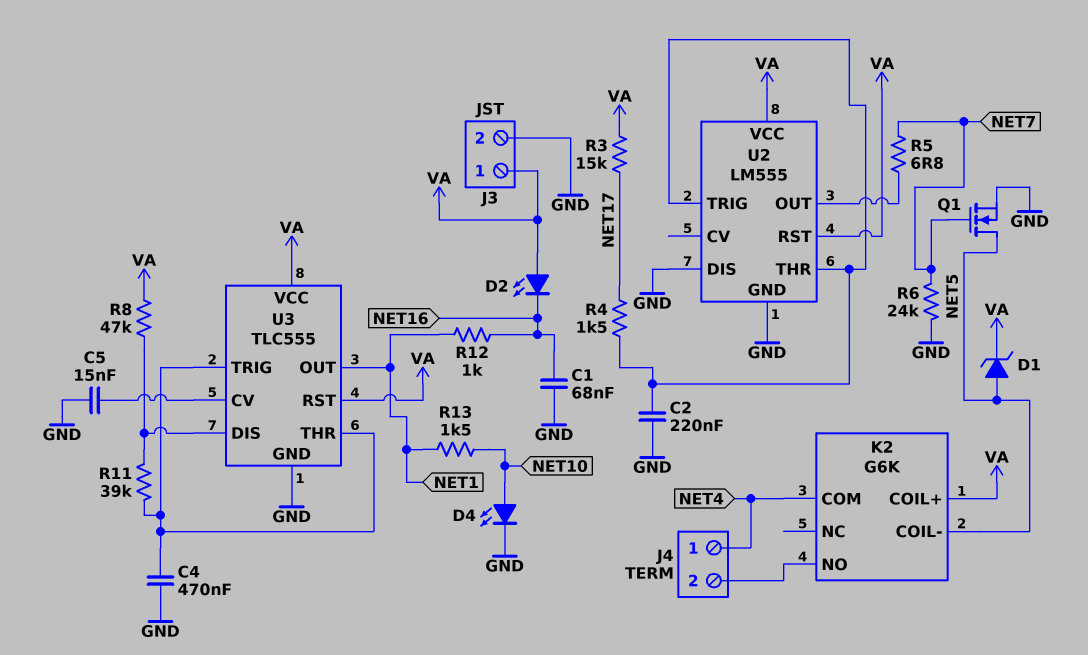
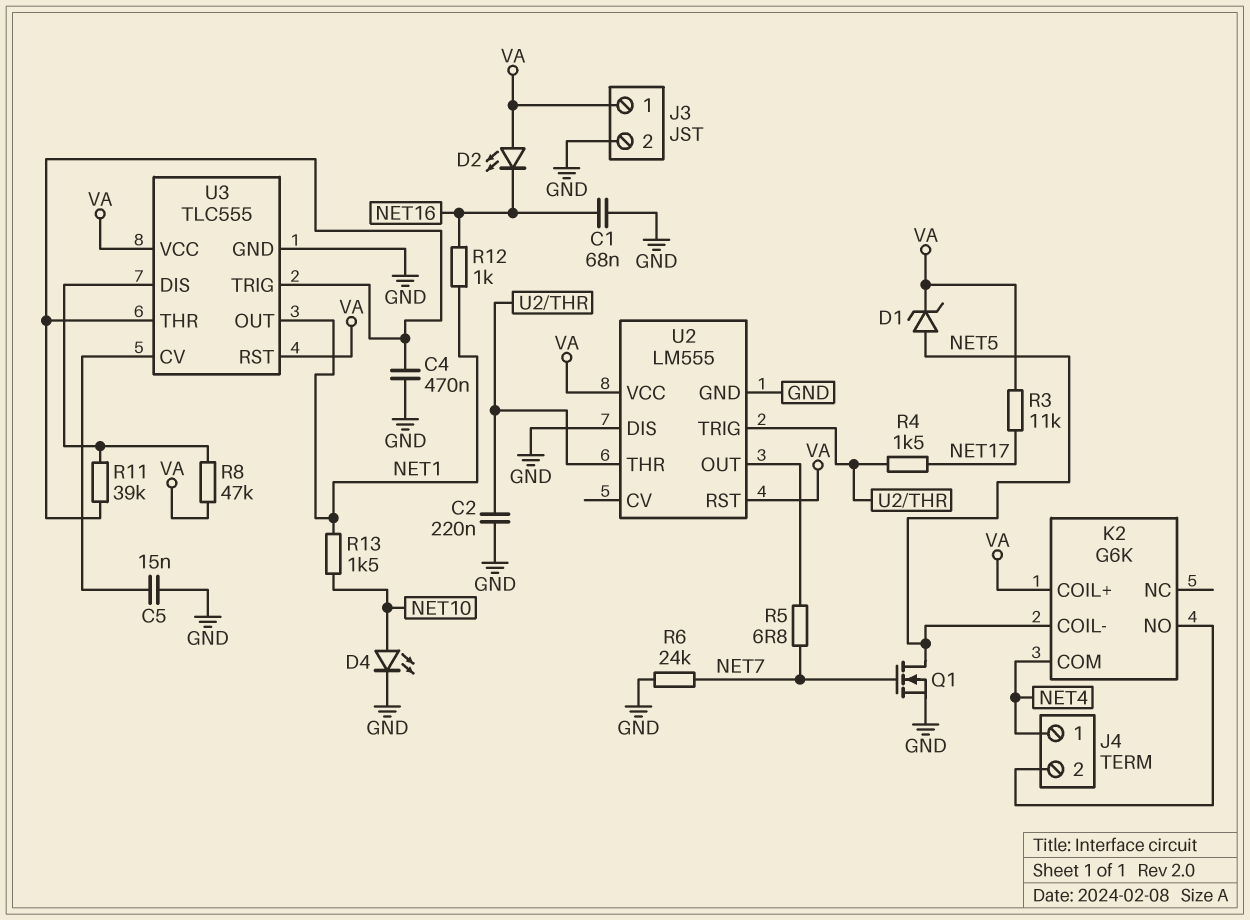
R3: 15k (NET17, VA) -> 11k (NET17, VA)

